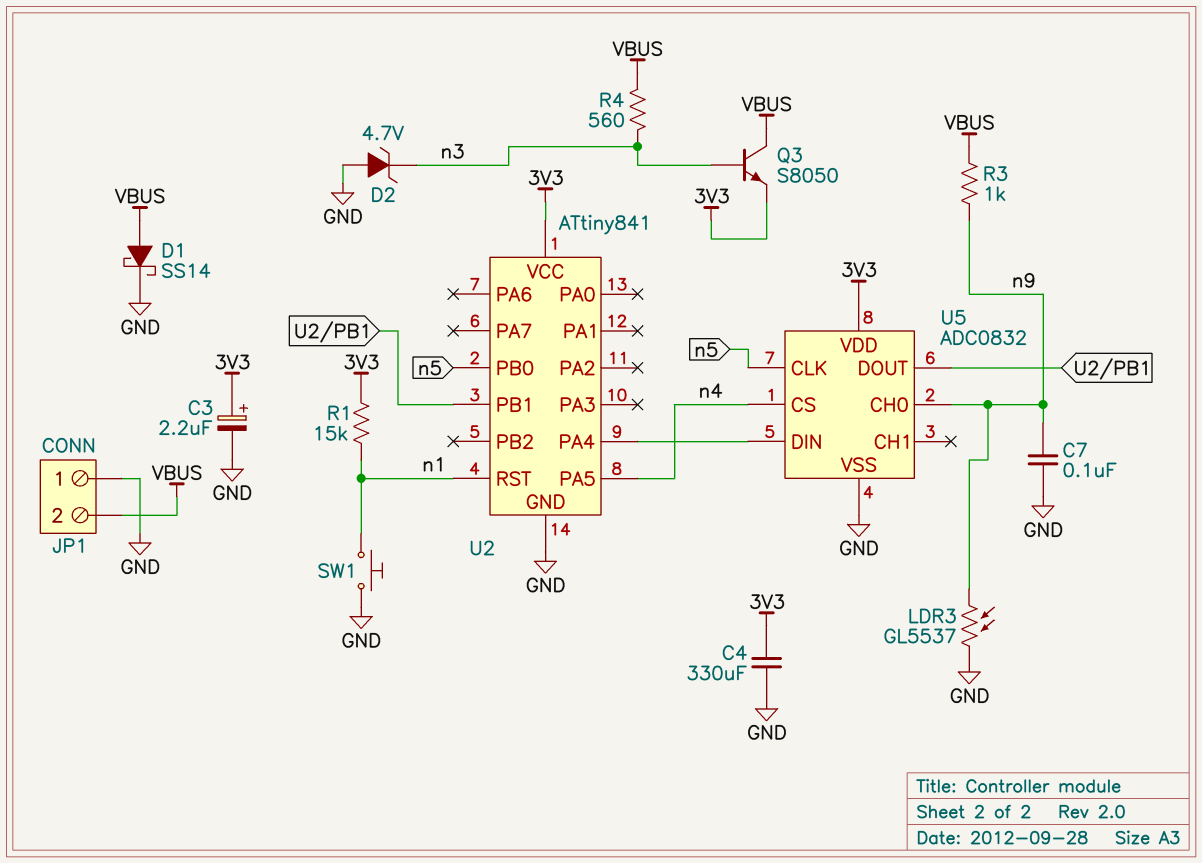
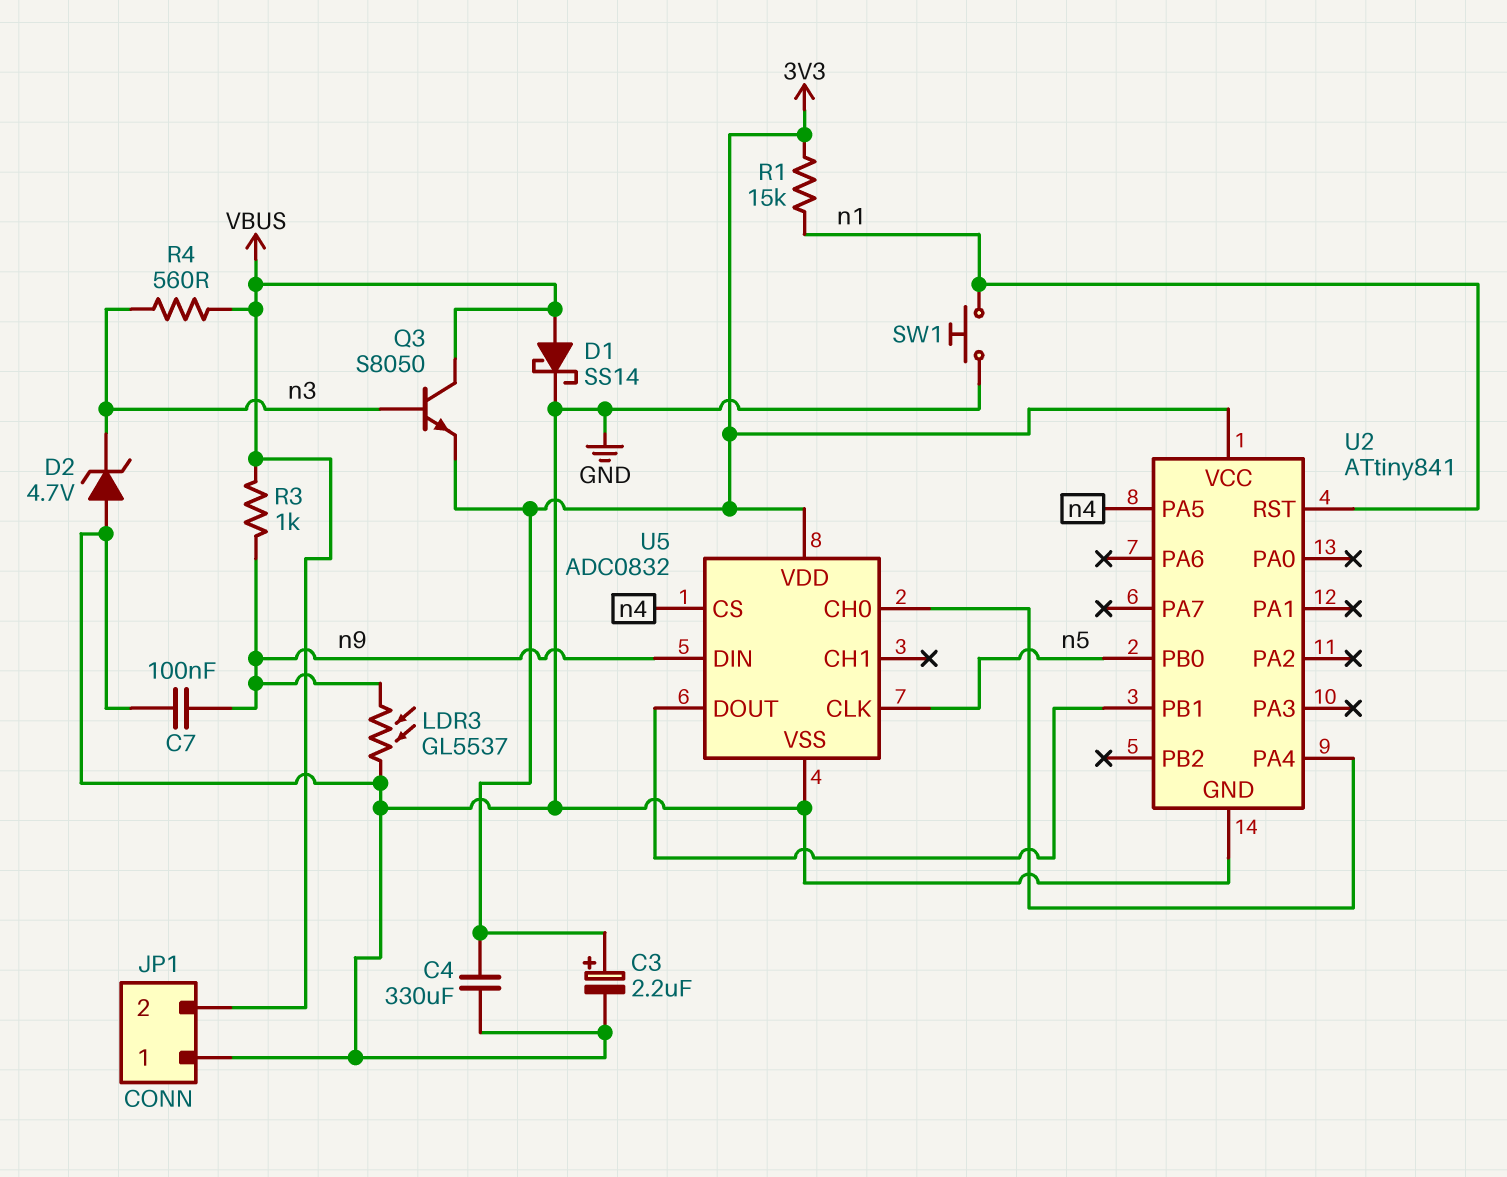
U5 pin CH0: n9 -> U2/PA4
U5 pin DIN: U2/PA4 -> n9

